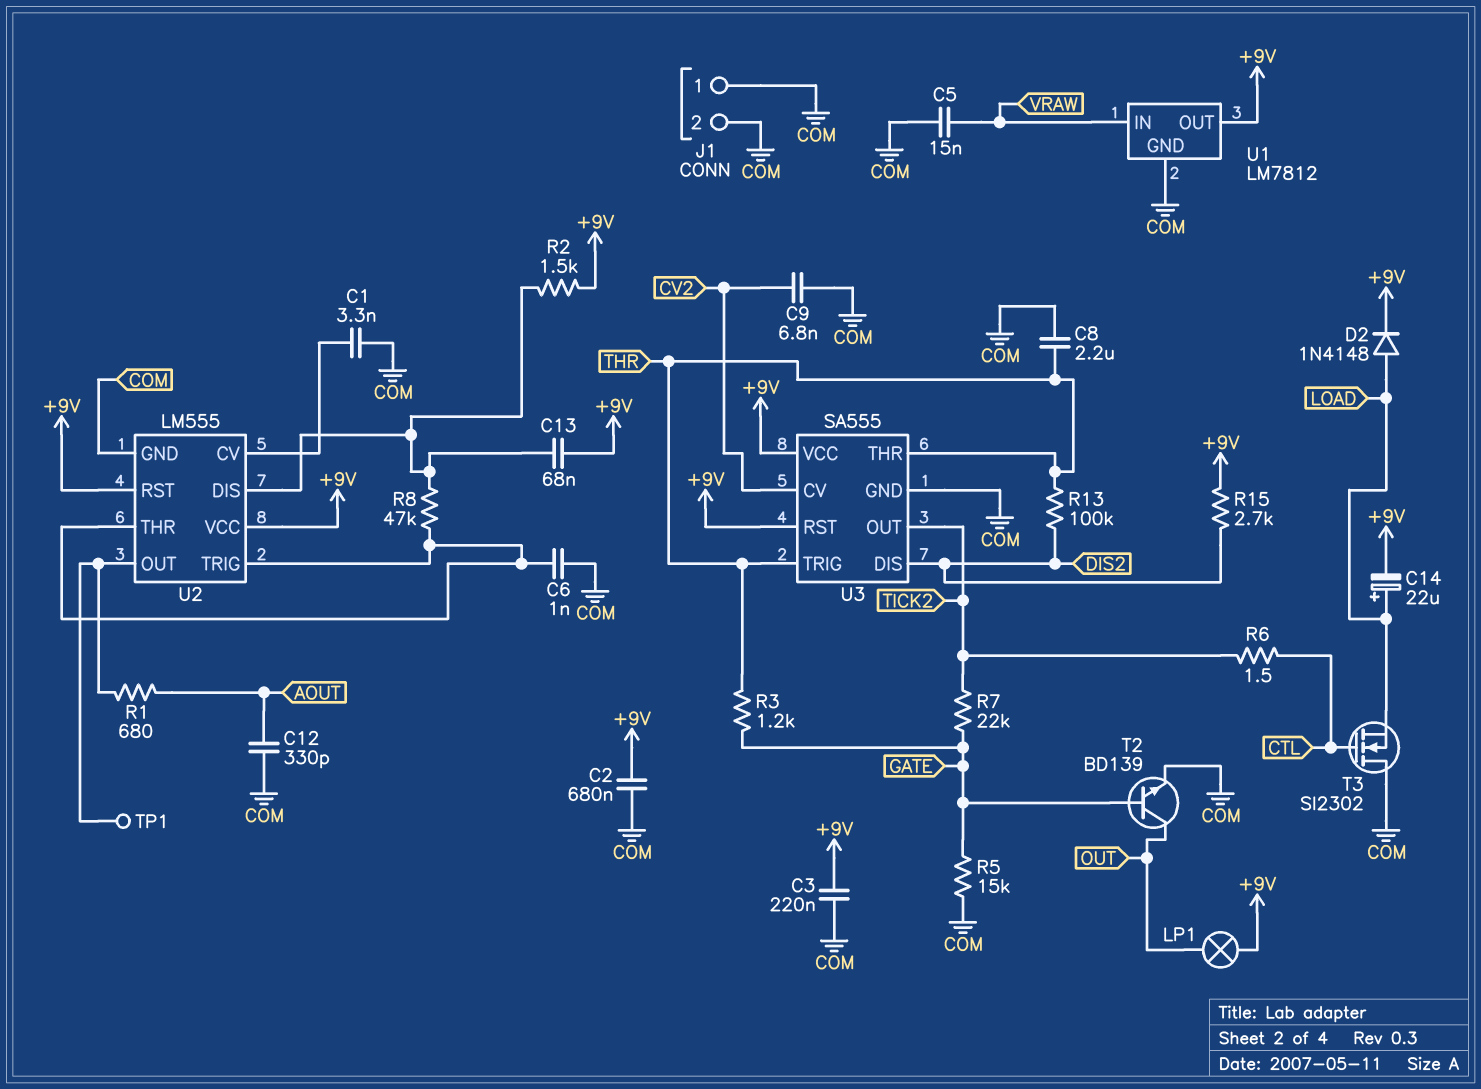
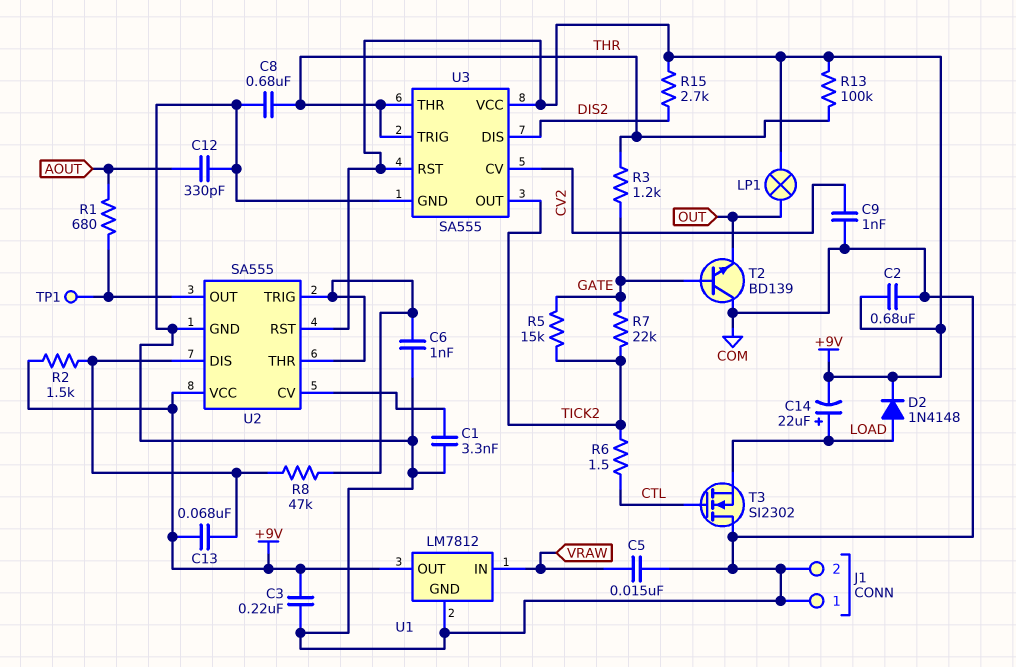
C8: 2.2uF (COM, THR) -> 680nF (COM, THR)
C9: 6.8nF (COM, CV2) -> 1nF (COM, CV2)
R5: 15k (COM, GATE) -> 15k (GATE, TICK2)
R13: 100k (DIS2, THR) -> 100k (+9V, THR)
T2: NPN BD139 (B GATE, C OUT, E COM) -> NPN BD139 (B GATE, C COM, E OUT)
U2: LM555 -> SA555

